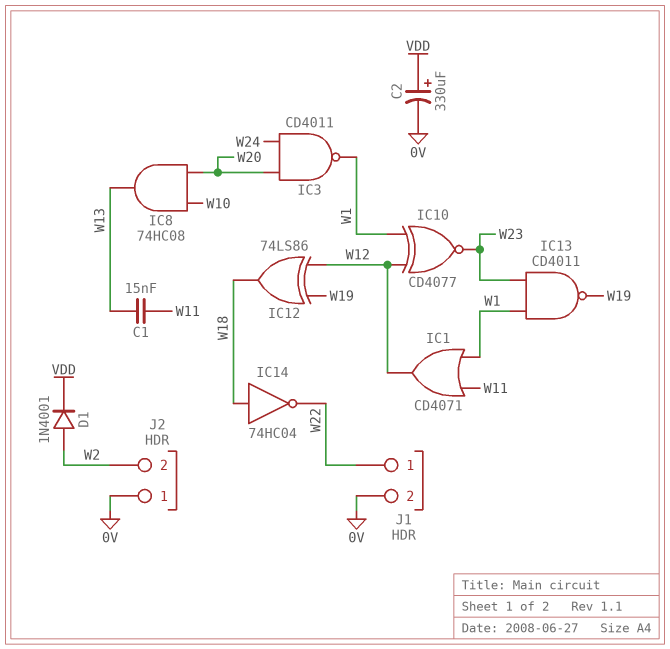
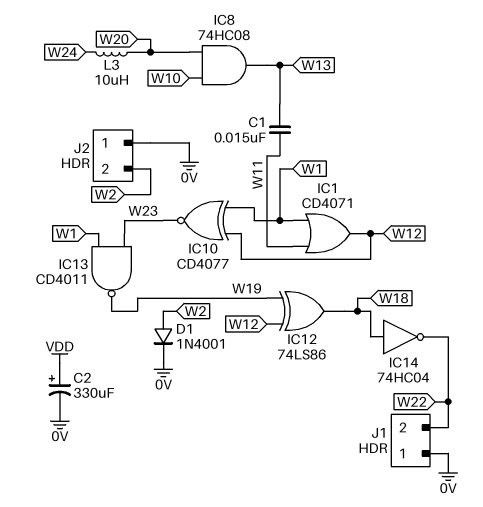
D1: diode 1N4001 (A W2, K VDD) -> diode 1N4001 (A W2, K 0V)
IC3: NAND CD4011 (in W20, in W24, out W1) -> none
J1 pin 1: W22 -> 0V
J1 pin 2: 0V -> W22
L3: none -> 10uH (W20, W24)

